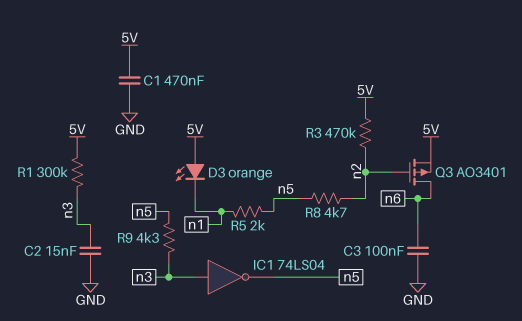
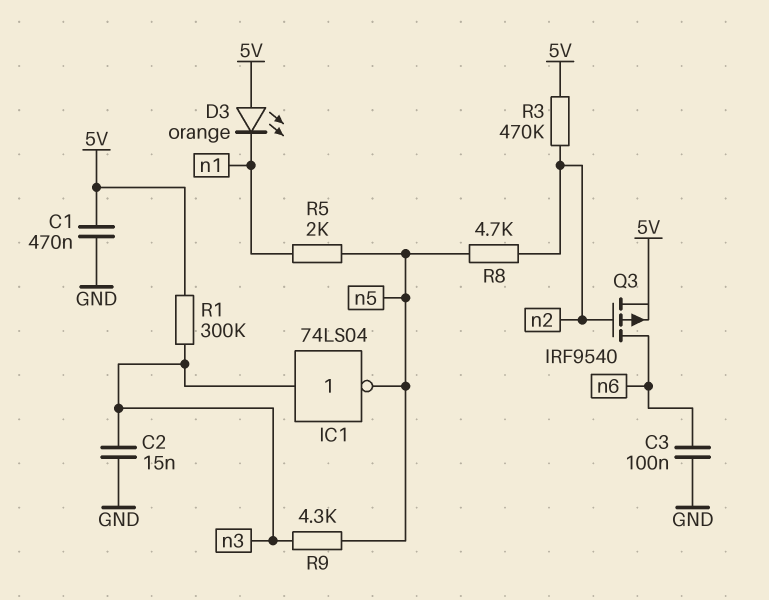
Q3: PMOS AO3401 (G n2, D n6, S 5V) -> PMOS IRF9540 (G n2, D n6, S 5V)

